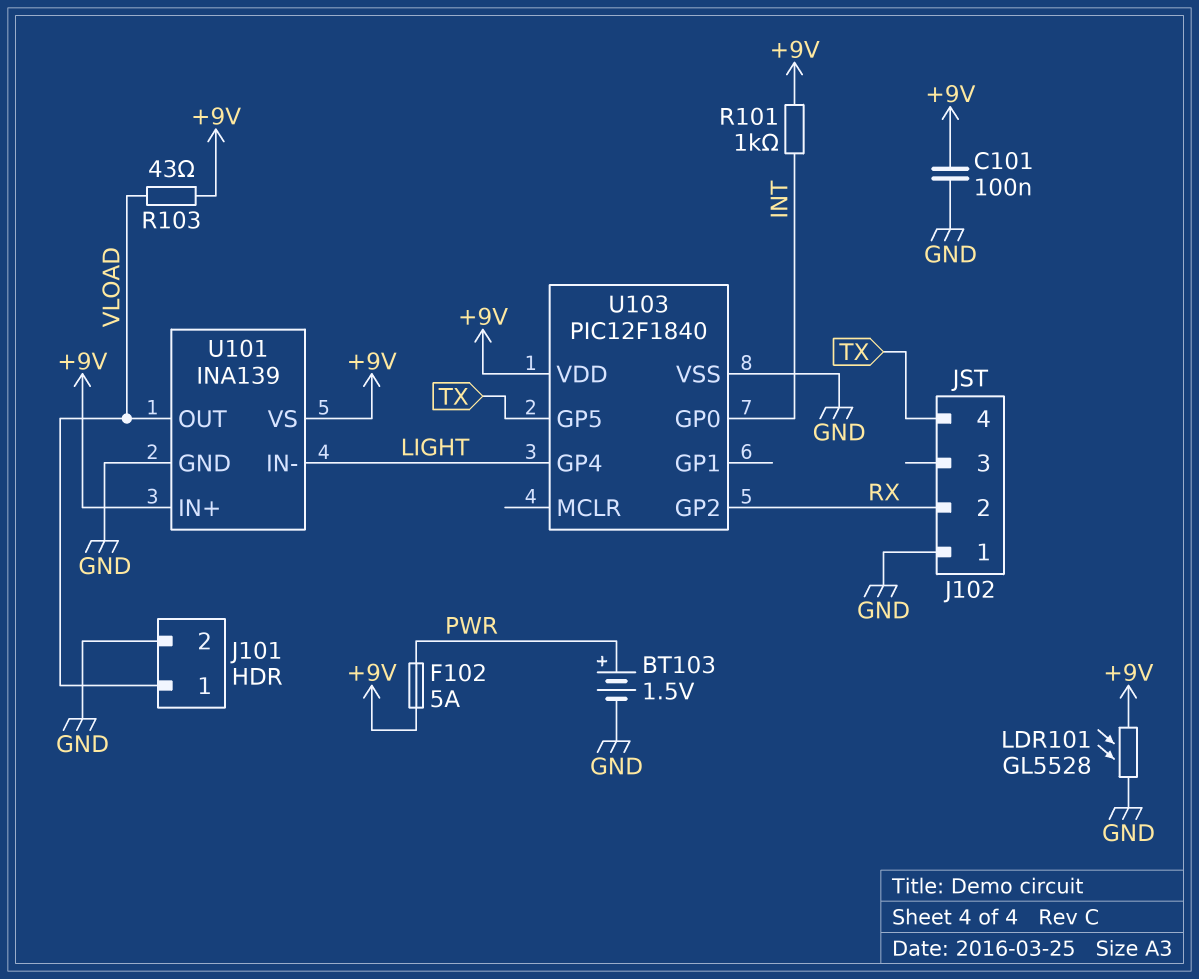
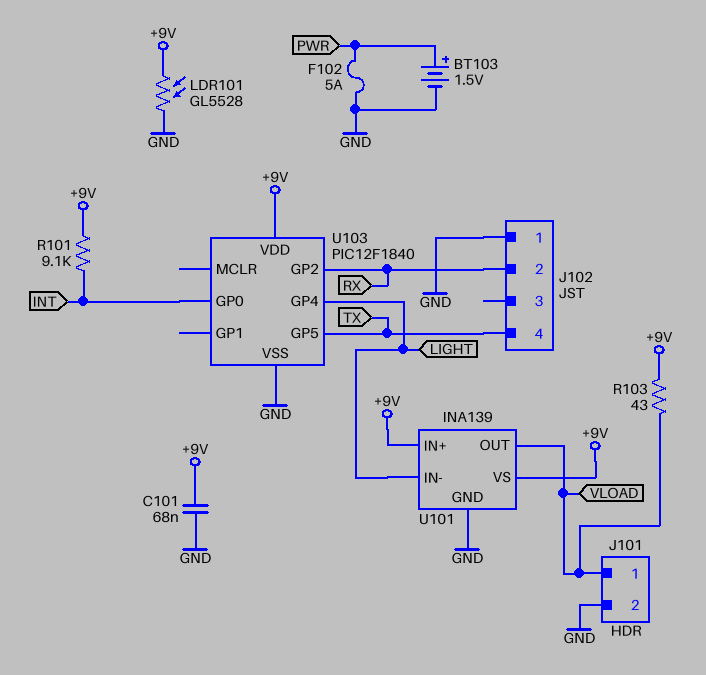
C101: 100nF (+9V, GND) -> 68nF (+9V, GND)
F102: 5A (+9V, PWR) -> 5A (GND, PWR)
R101: 1k (+9V, INT) -> 9.1k (+9V, INT)

